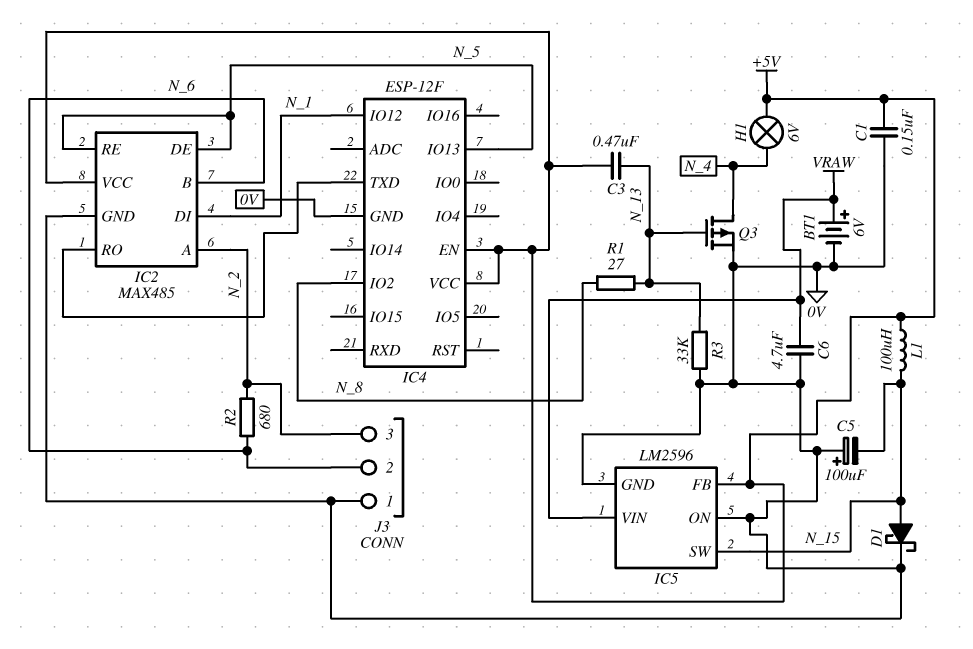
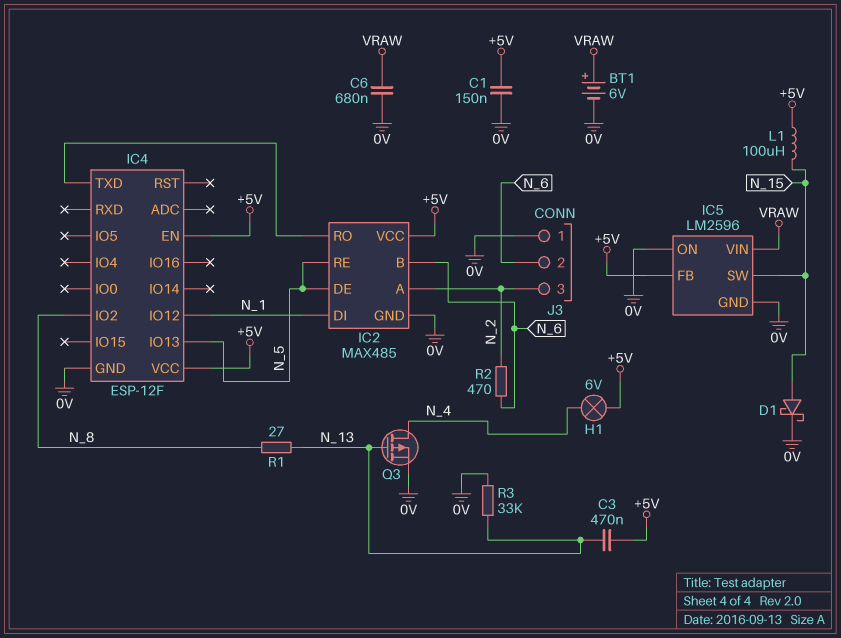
C5: 100uF (plus 0V, minus N_15) -> none
C6: 4.7uF (0V, VRAW) -> 680nF (0V, VRAW)
R2: 680 (N_2, N_6) -> 470 (N_2, N_6)

